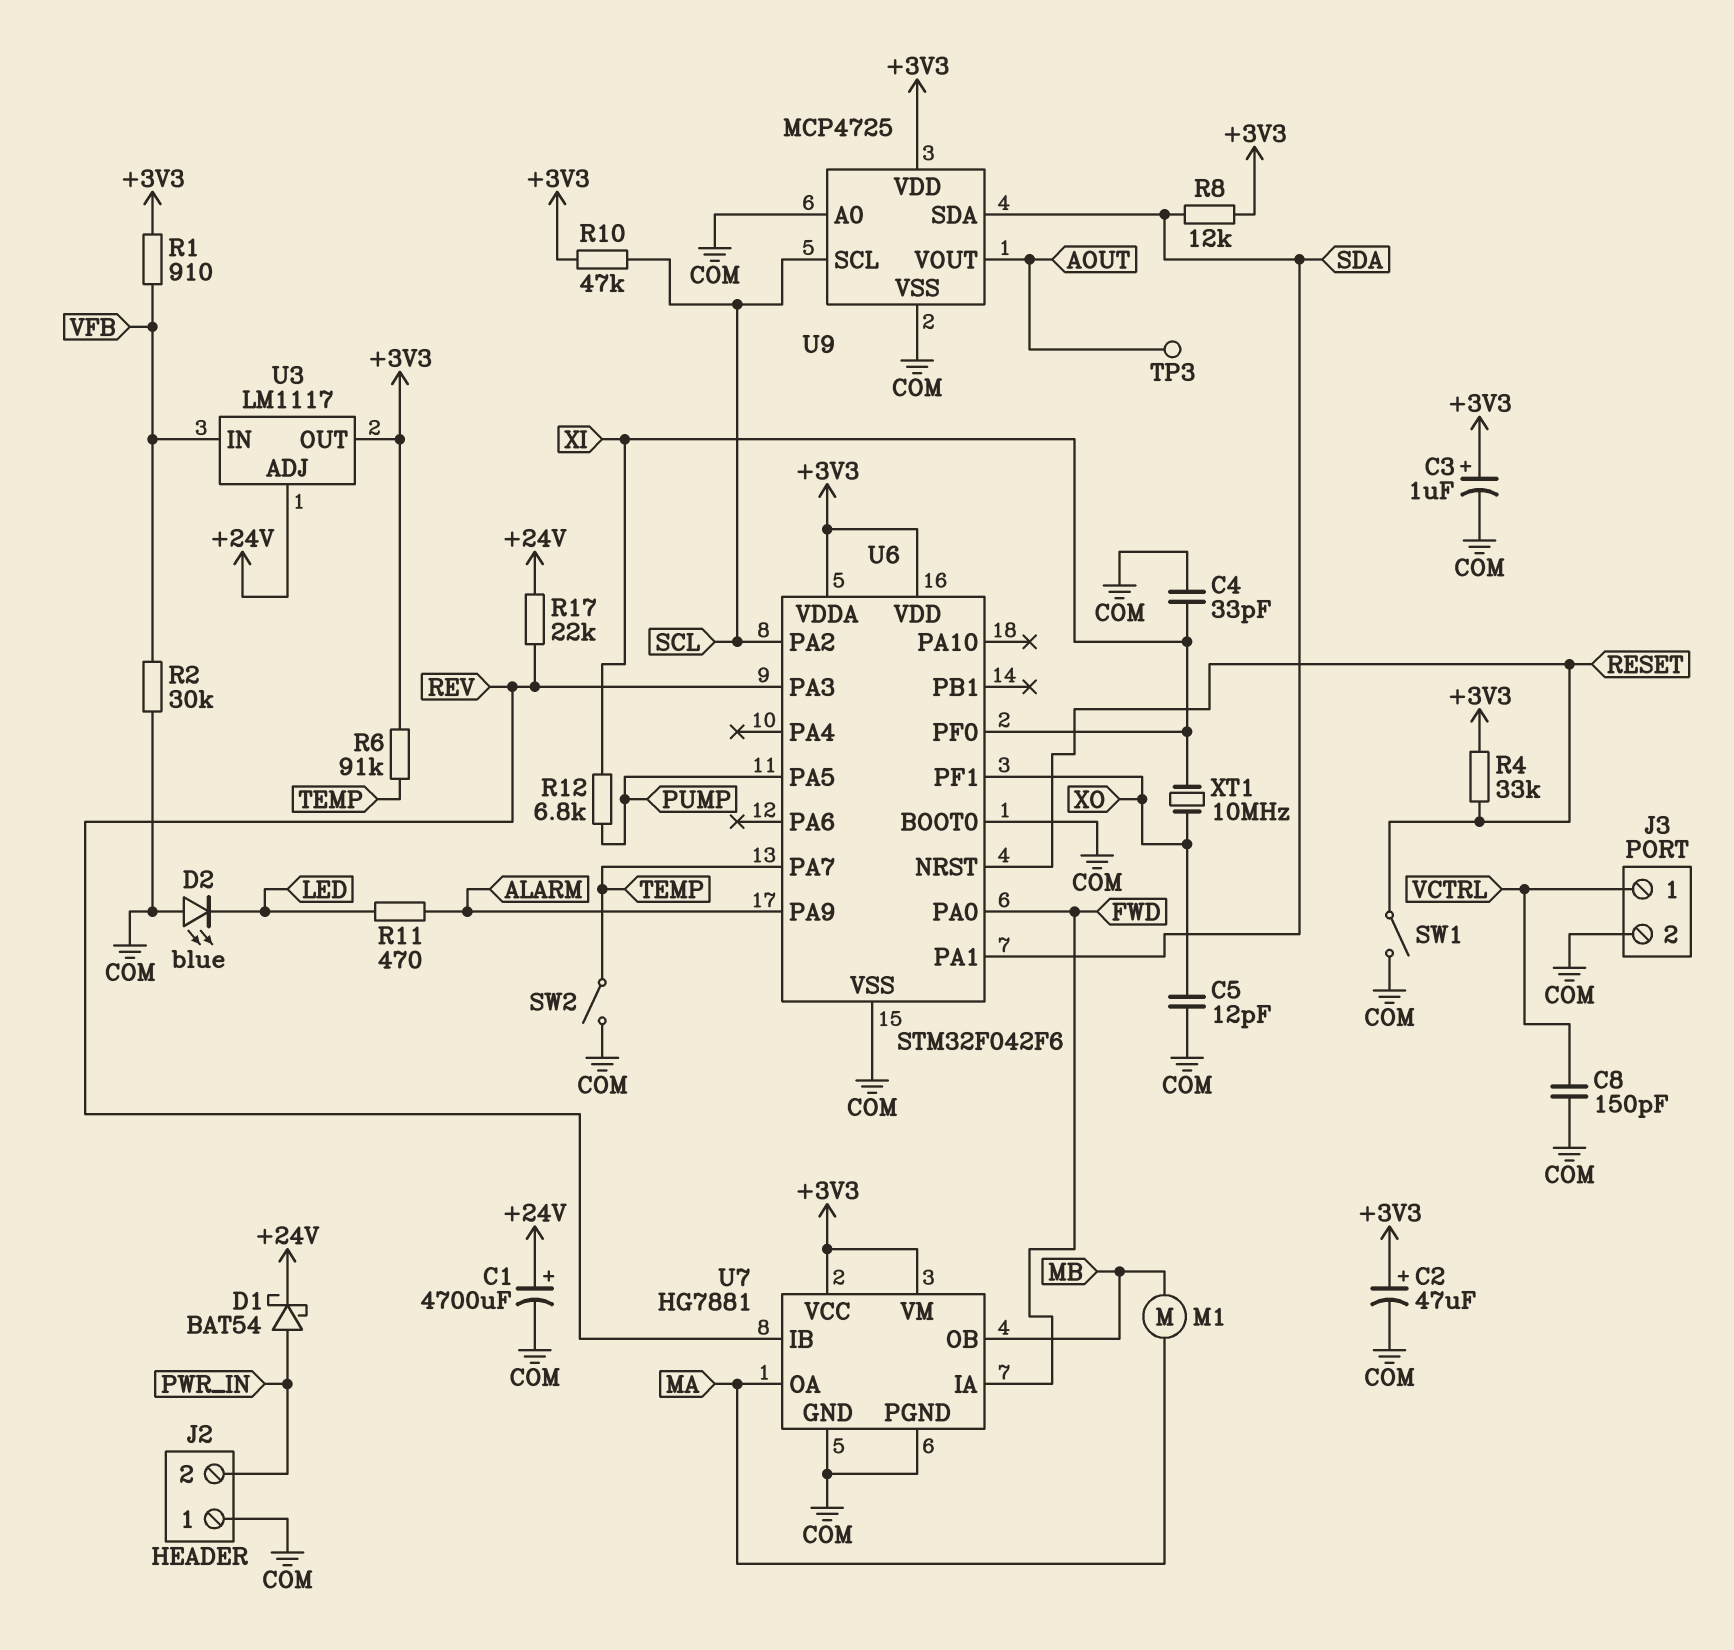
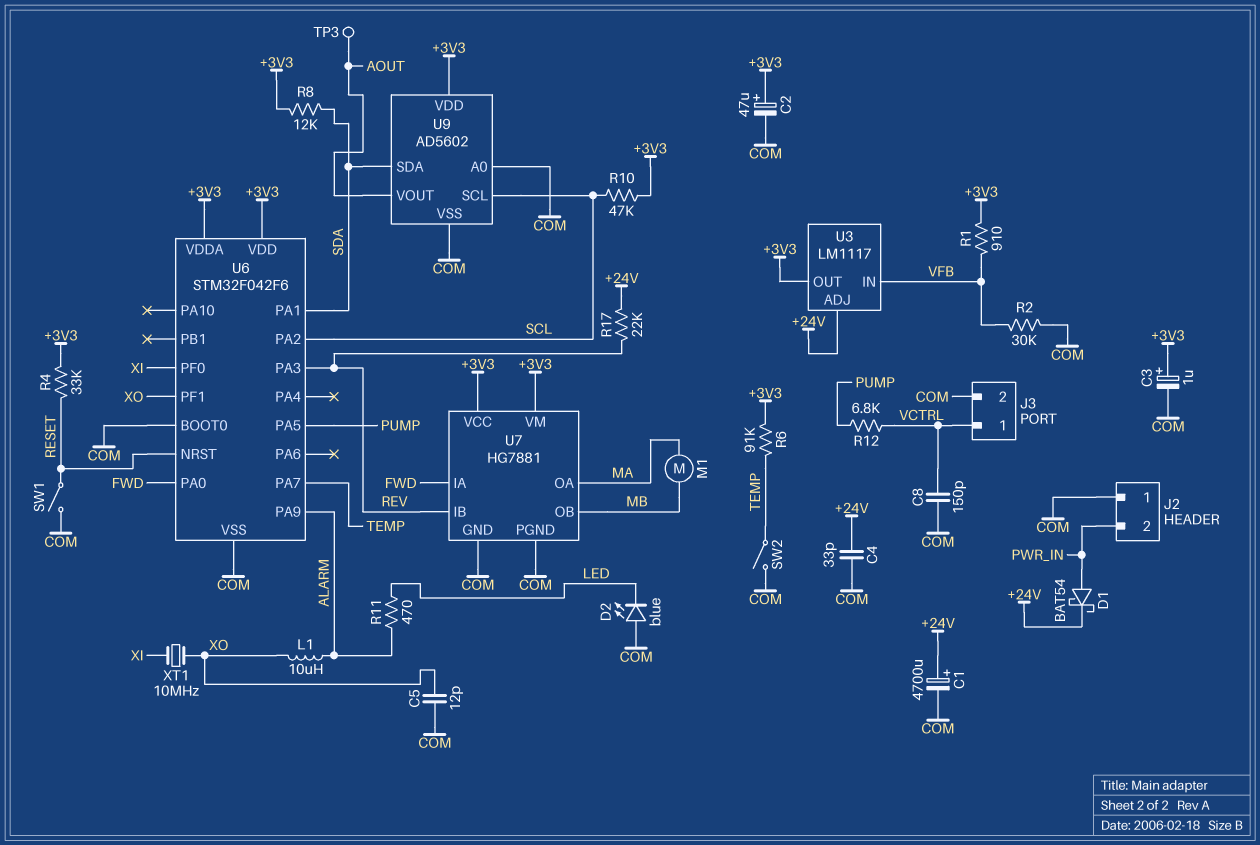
C4: 33pF (COM, XI) -> 33pF (+24V, COM)
L1: none -> 10uH (ALARM, XO)
R12: 6.8k (PUMP, XI) -> 6.8k (PUMP, VCTRL)
U9: MCP4725 -> AD5602

